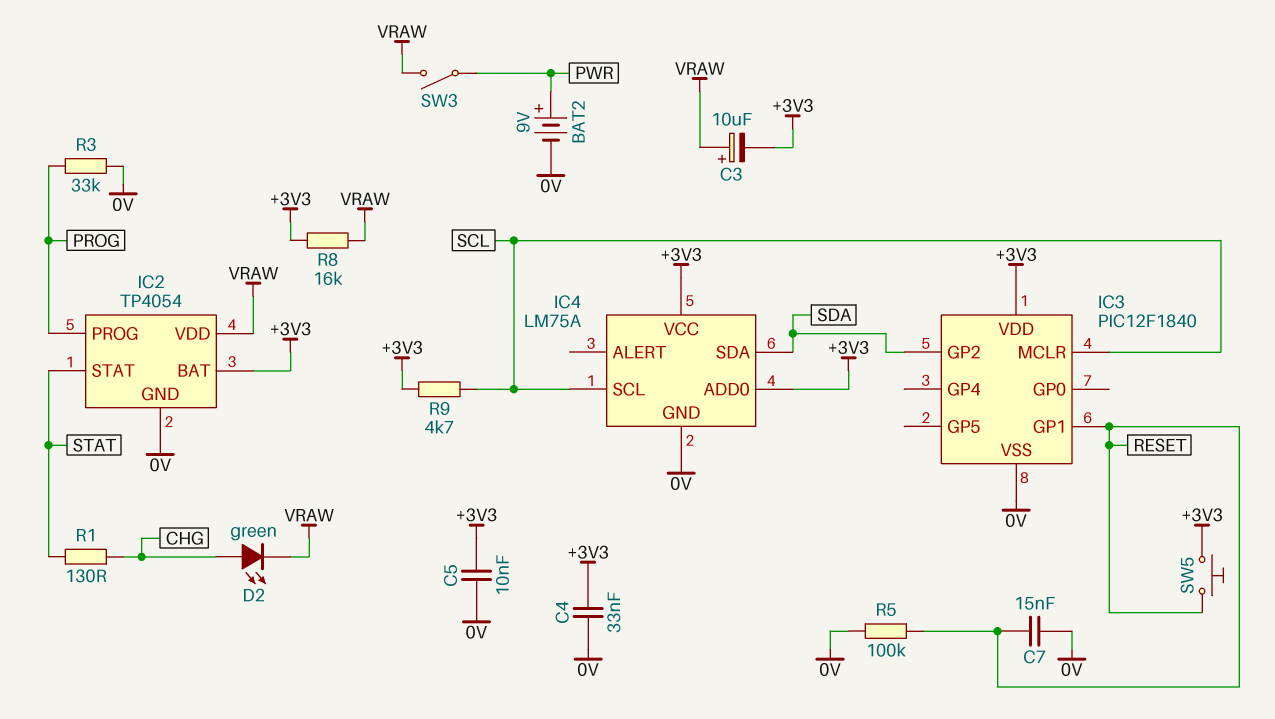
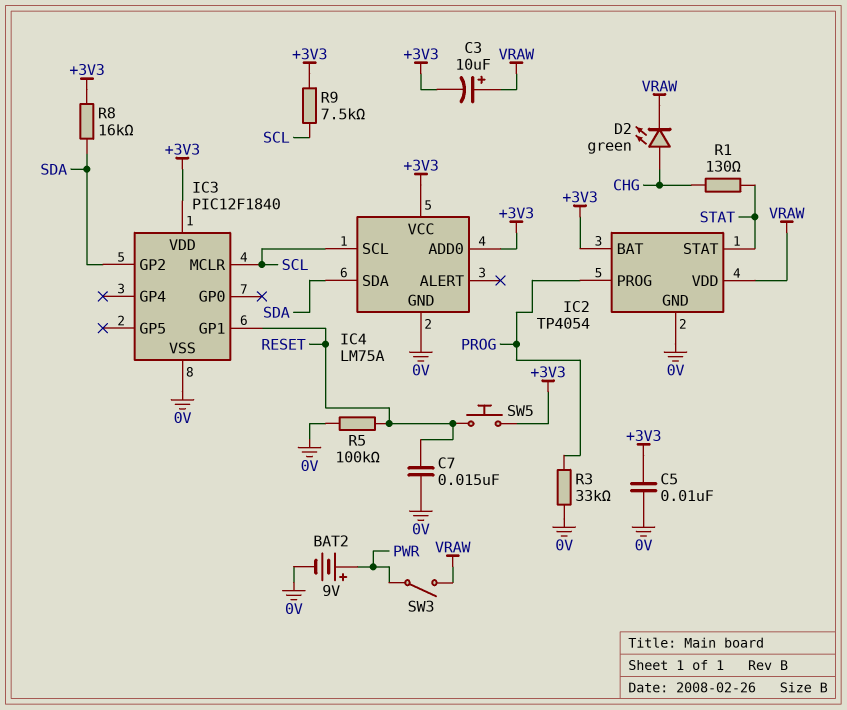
C4: 33nF (+3V3, 0V) -> none
R8: 16k (+3V3, VRAW) -> 16k (+3V3, SDA)
R9: 4.7k (+3V3, SCL) -> 7.5k (+3V3, SCL)

